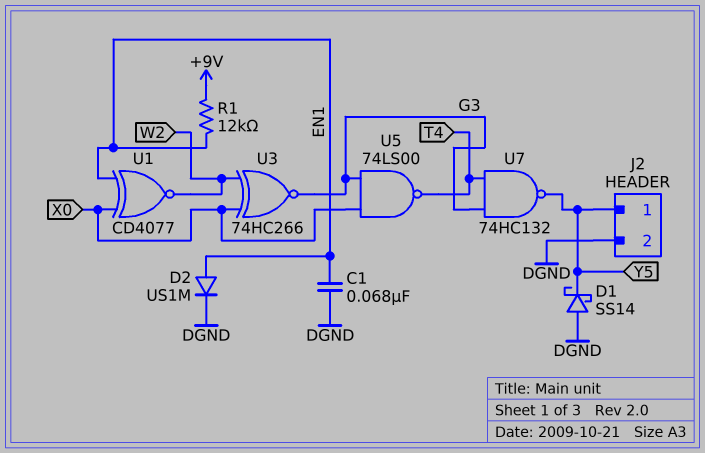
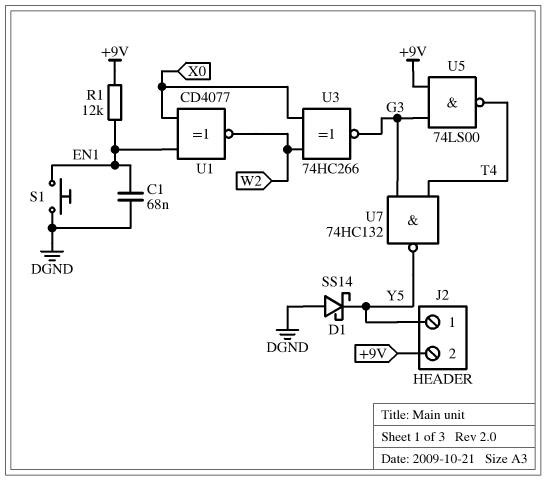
D2: diode US1M (A EN1, K DGND) -> none
J2 pin 2: DGND -> +9V
S1: none -> button (DGND, EN1)
U5: NAND 74LS00 (in G3, in X0, out T4) -> NAND 74LS00 (in +9V, in G3, out T4)

